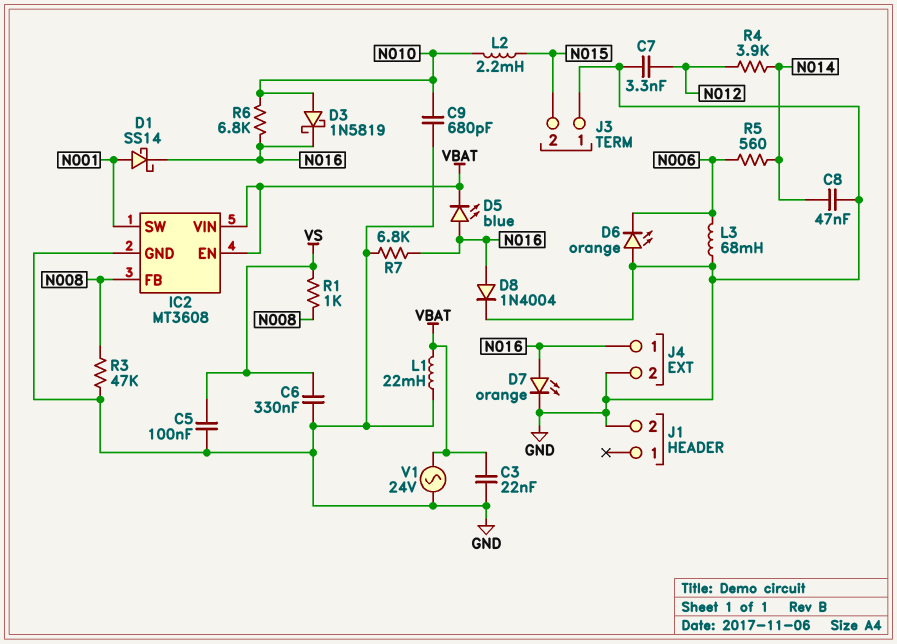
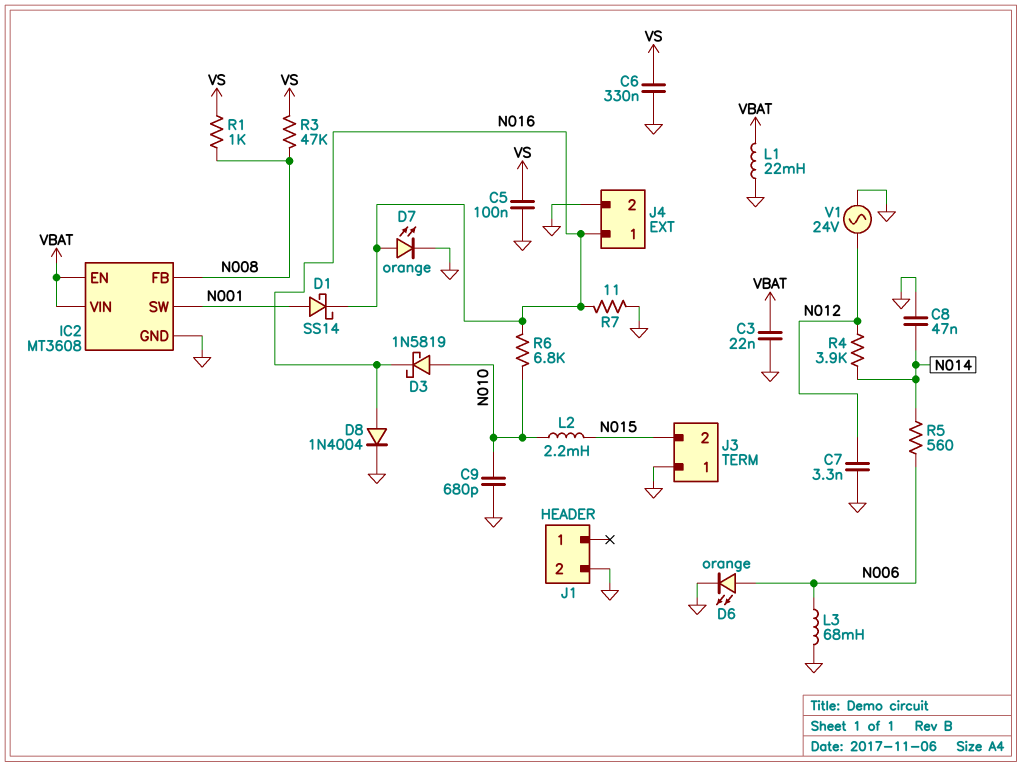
D5: LED blue (A N016, K VBAT) -> none
D6: LED orange (A GND, K N006) -> LED orange (A N006, K GND)
R3: 47k (GND, N008) -> 47k (N008, VS)
R7: 6.8k (GND, N016) -> 11 (GND, N016)
V1: AC 24V (GND, VBAT) -> AC 24V (GND, N012)

